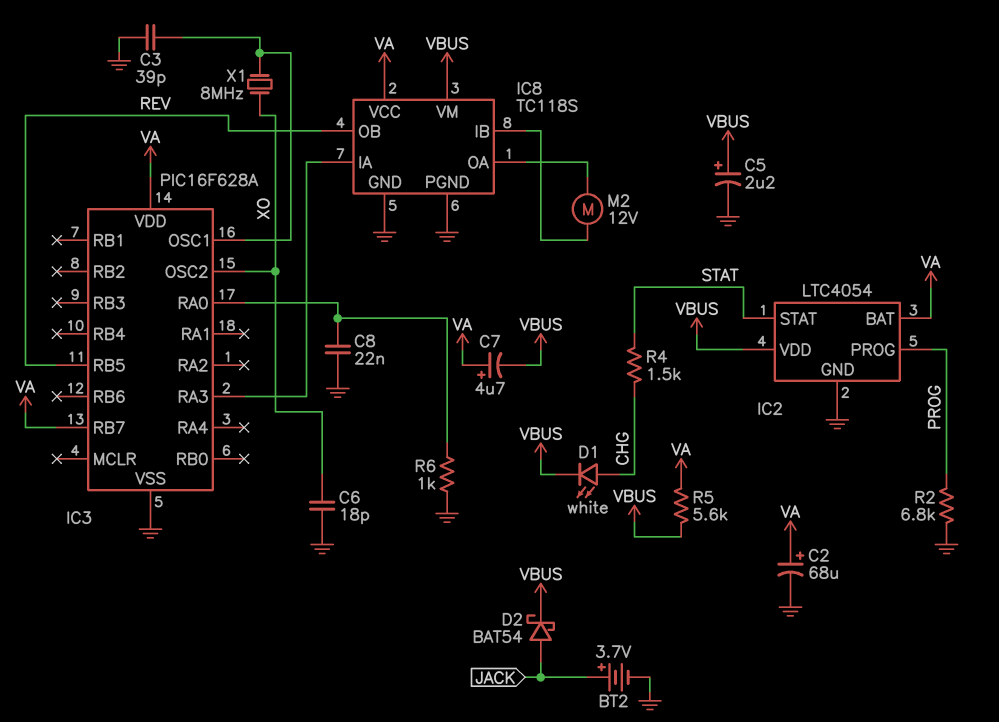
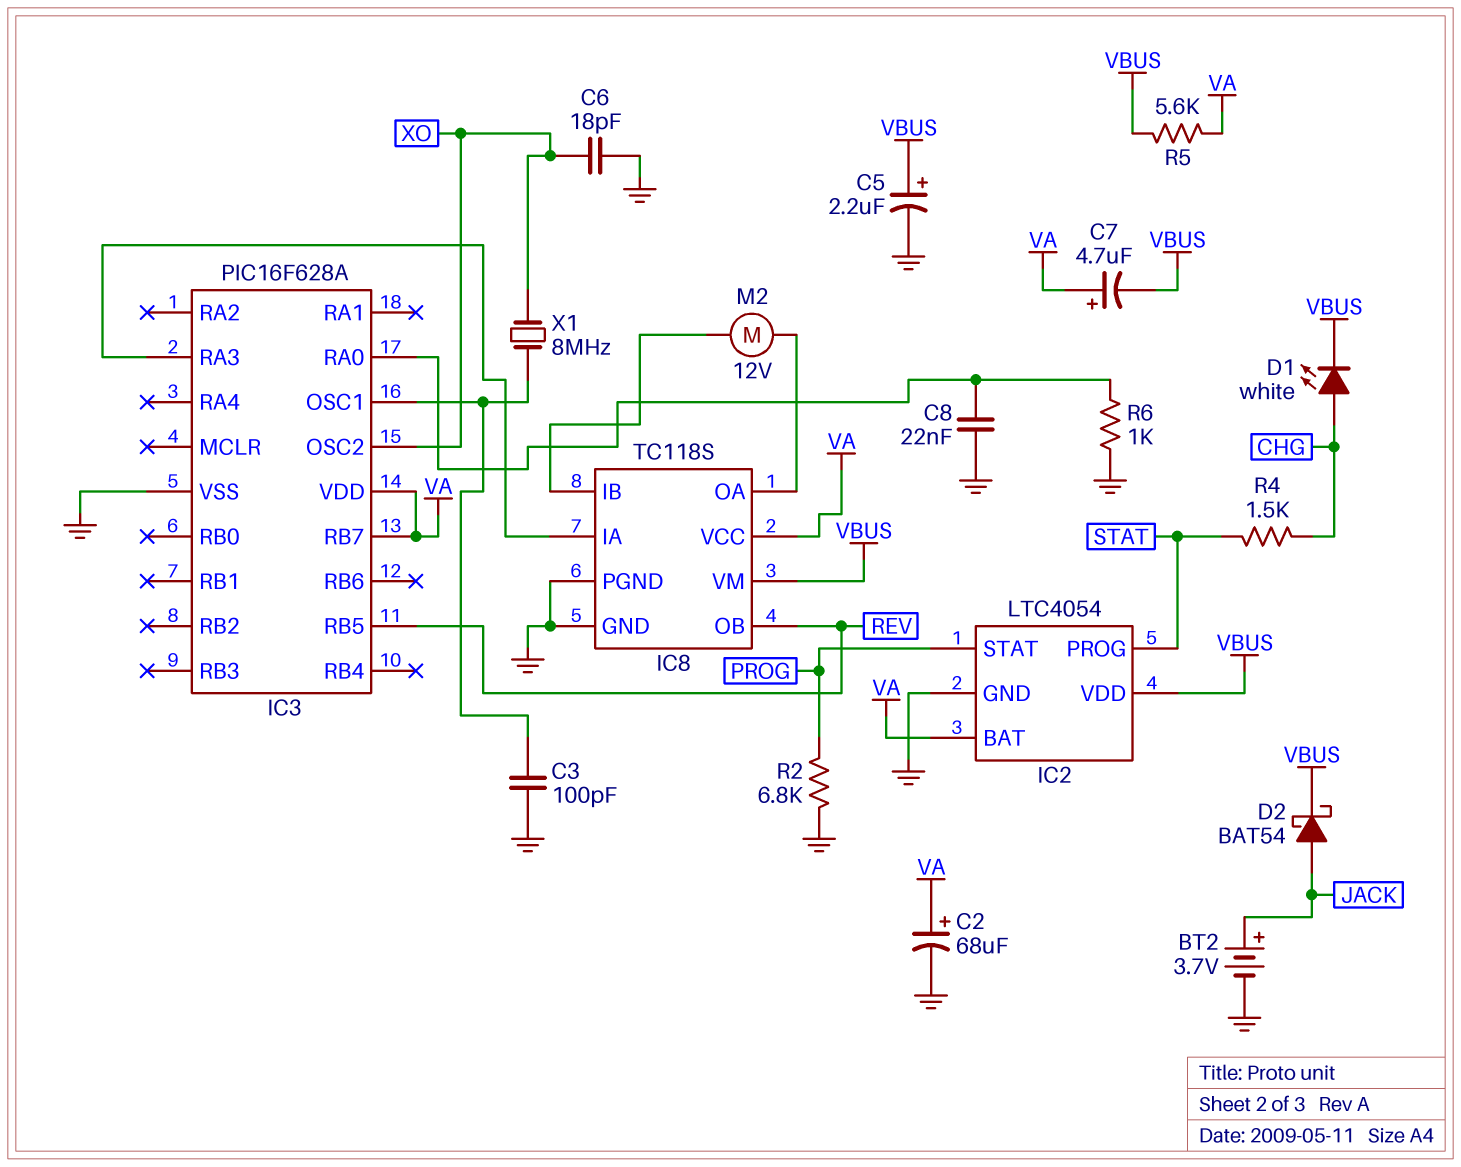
C3: 39pF (GND, IC3/OSC1) -> 100pF (GND, IC3/OSC1)
IC2 pin PROG: PROG -> STAT
IC2 pin STAT: STAT -> PROG

